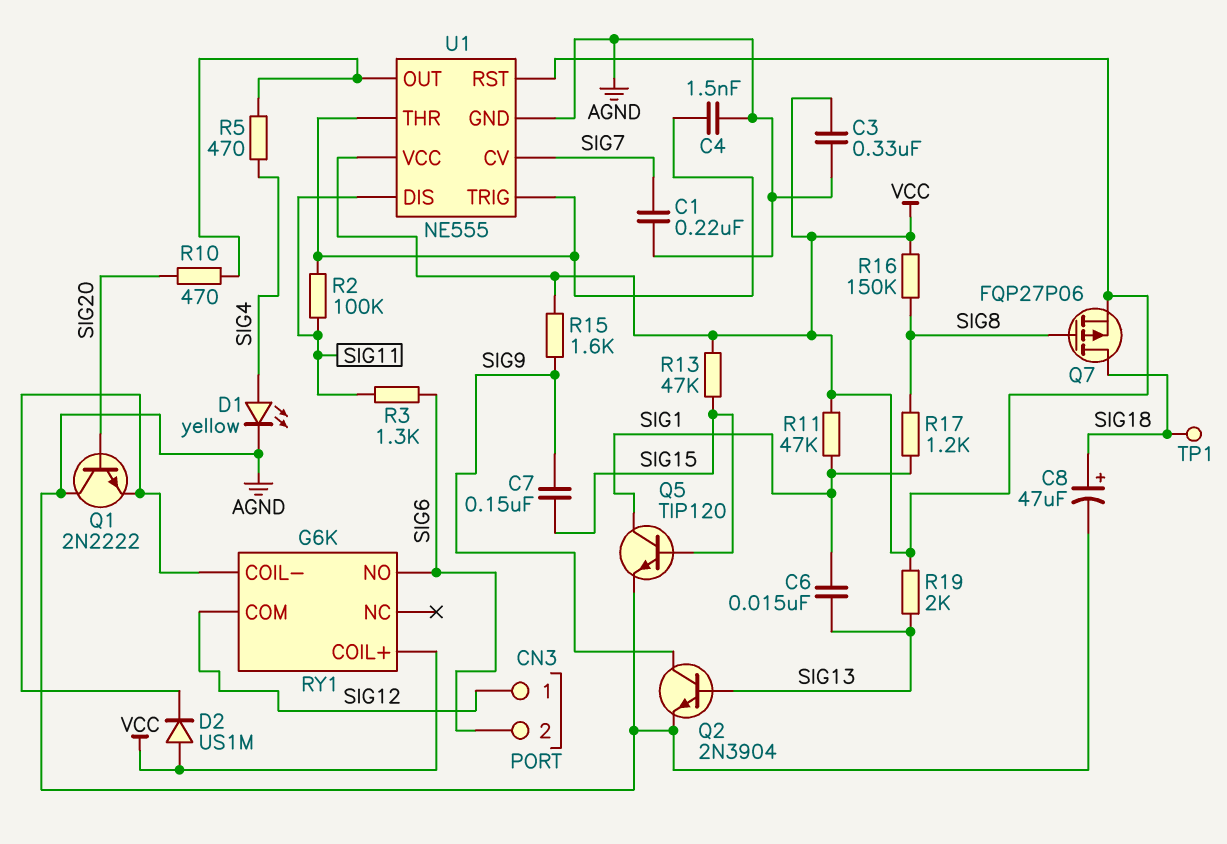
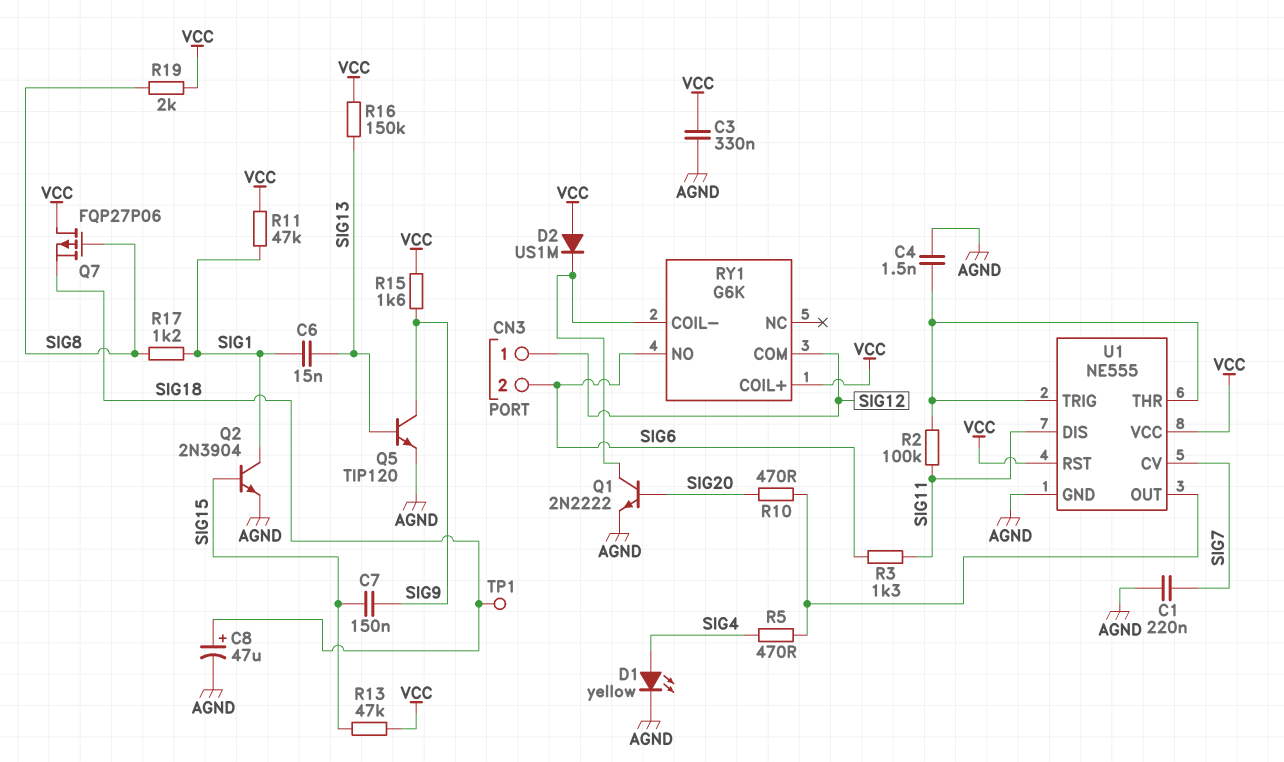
Q1: NPN 2N2222 (B SIG20, C AGND, E RY1/COIL-) -> NPN 2N2222 (B SIG20, C RY1/COIL-, E AGND)
Q2: NPN 2N3904 (B SIG13, C SIG9, E AGND) -> NPN 2N3904 (B SIG15, C SIG1, E AGND)
Q5: NPN TIP120 (B SIG15, C SIG1, E AGND) -> NPN TIP120 (B SIG13, C SIG9, E AGND)
Q7: PMOS FQP27P06 (G SIG8, D SIG18, S VCC) -> PMOS FQP27P06 (G SIG8, D VCC, S SIG18)
R16: 150k (SIG8, VCC) -> 150k (SIG13, VCC)
R19: 2k (SIG13, VCC) -> 2k (SIG8, VCC)

